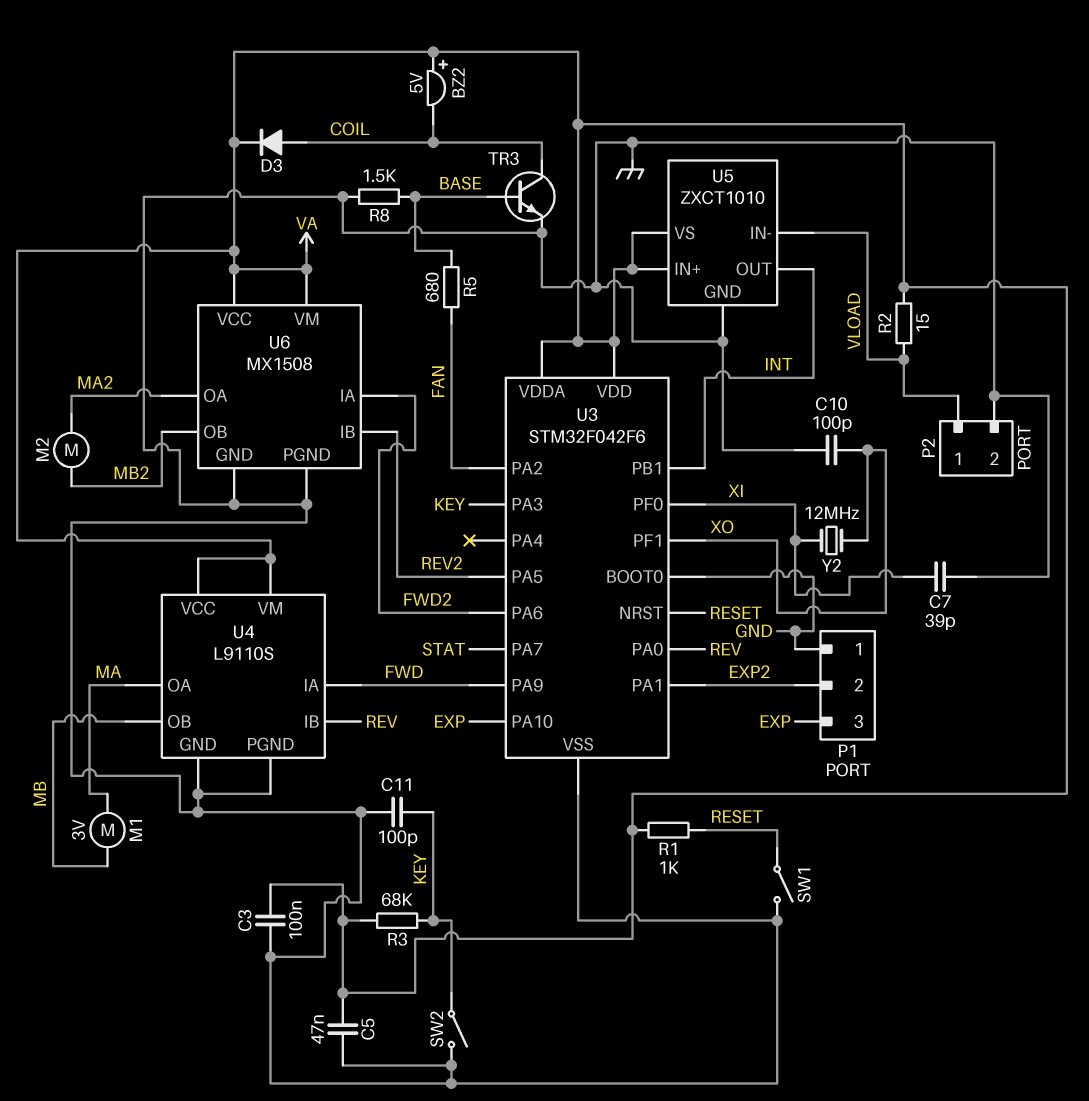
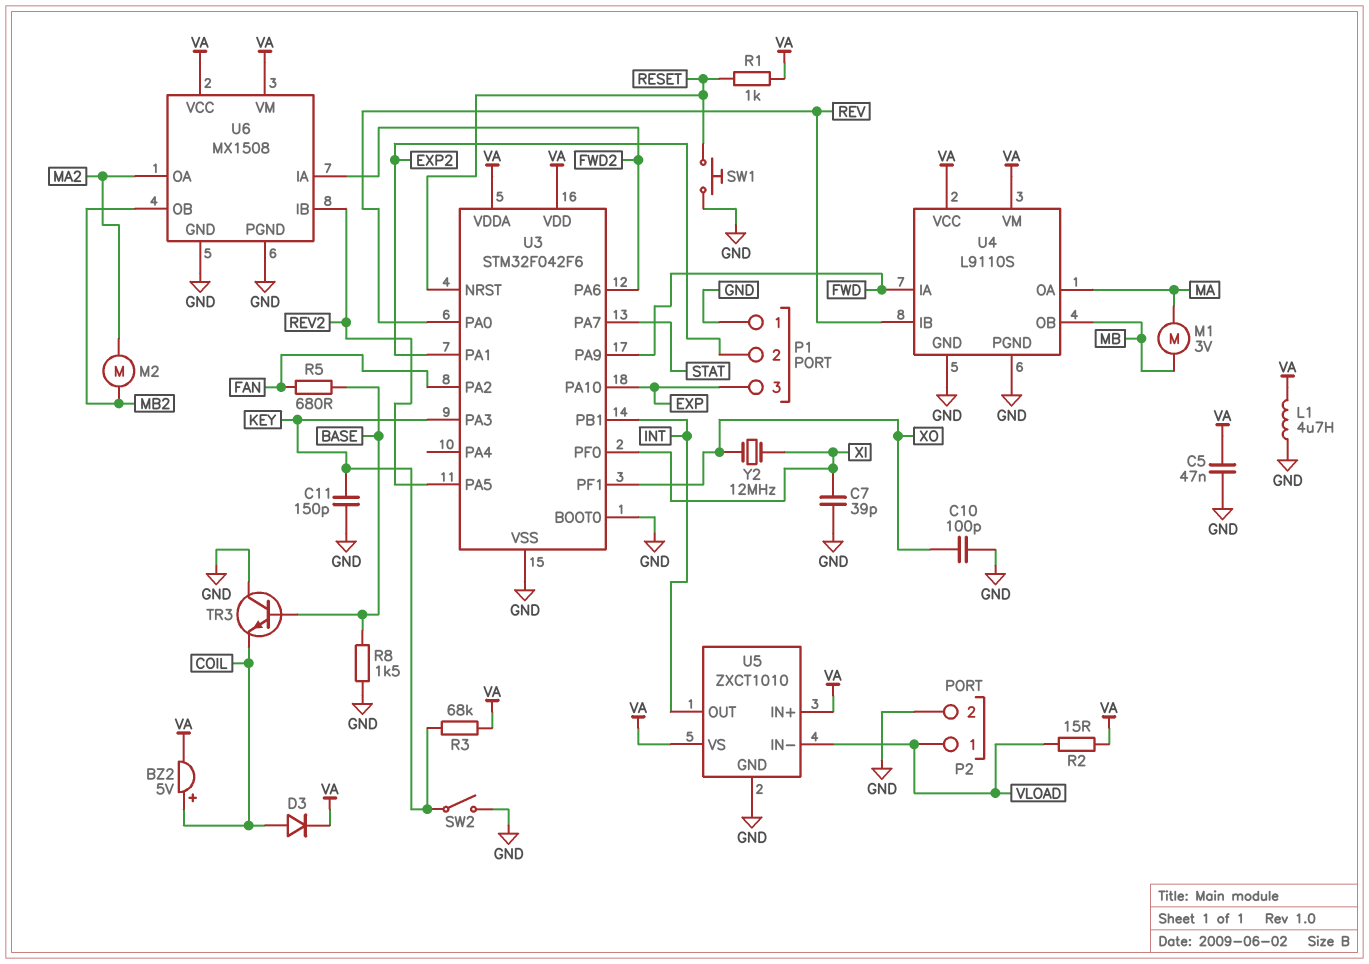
BZ2: buzzer 5V (plus VA, minus COIL) -> buzzer 5V (plus COIL, minus VA)
C3: 100nF (GND, VA) -> none
C11: 100pF (GND, KEY) -> 150pF (GND, KEY)
L1: none -> 4.7uH (GND, VA)
SW1: switch (GND, RESET) -> button (GND, RESET)
TR3: NPN (B BASE, C COIL, E GND) -> NPN (B BASE, C GND, E COIL)

